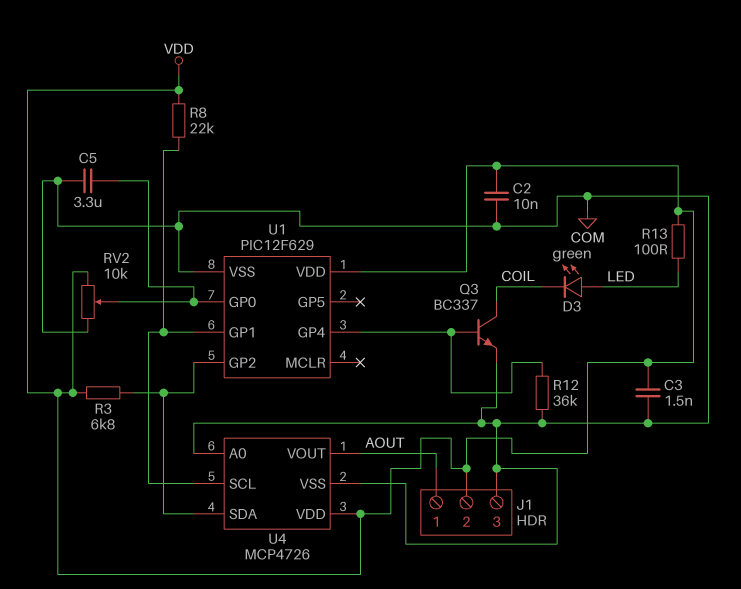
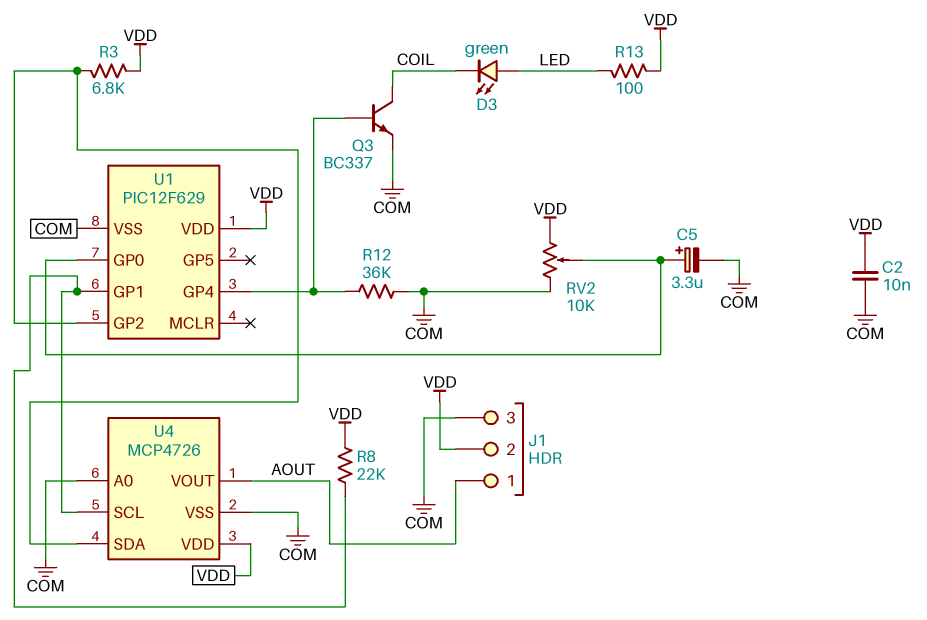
C3: 1.5nF (COM, VDD) -> none
C5: 3.3uF (COM, U1/GP0) -> 3.3uF (plus U1/GP0, minus COM)

